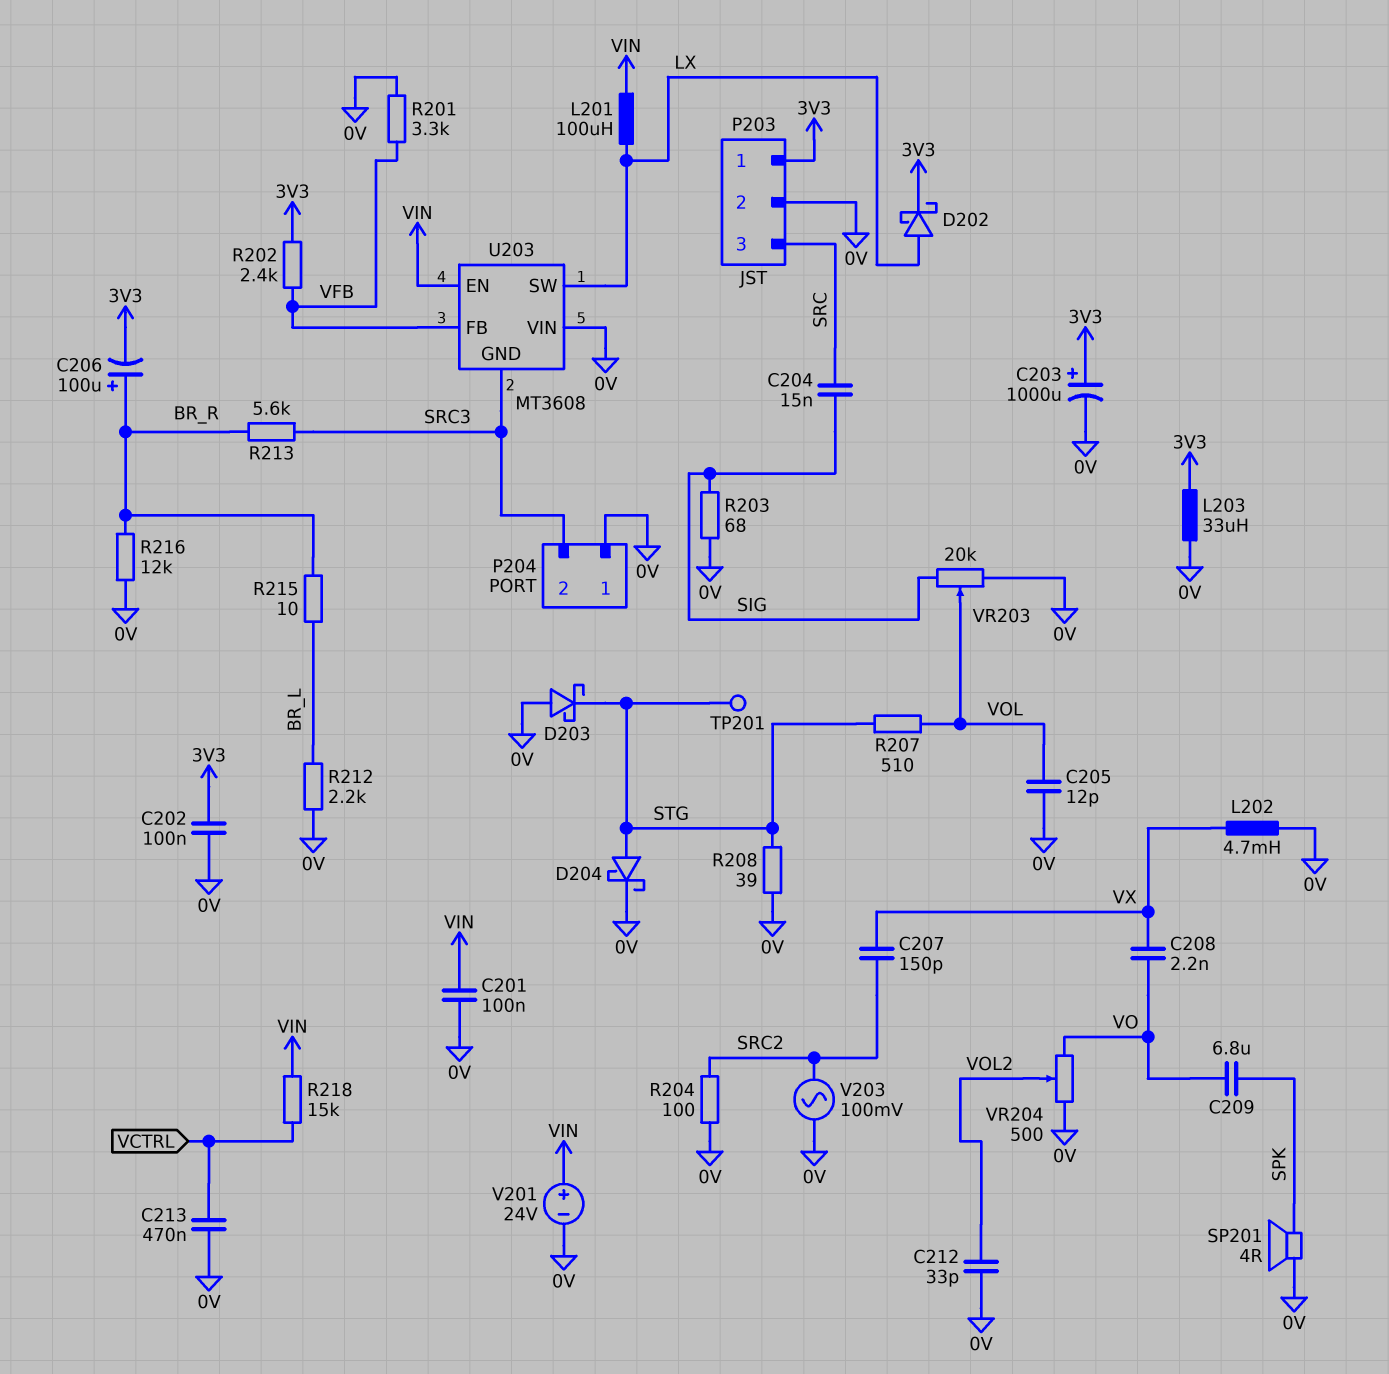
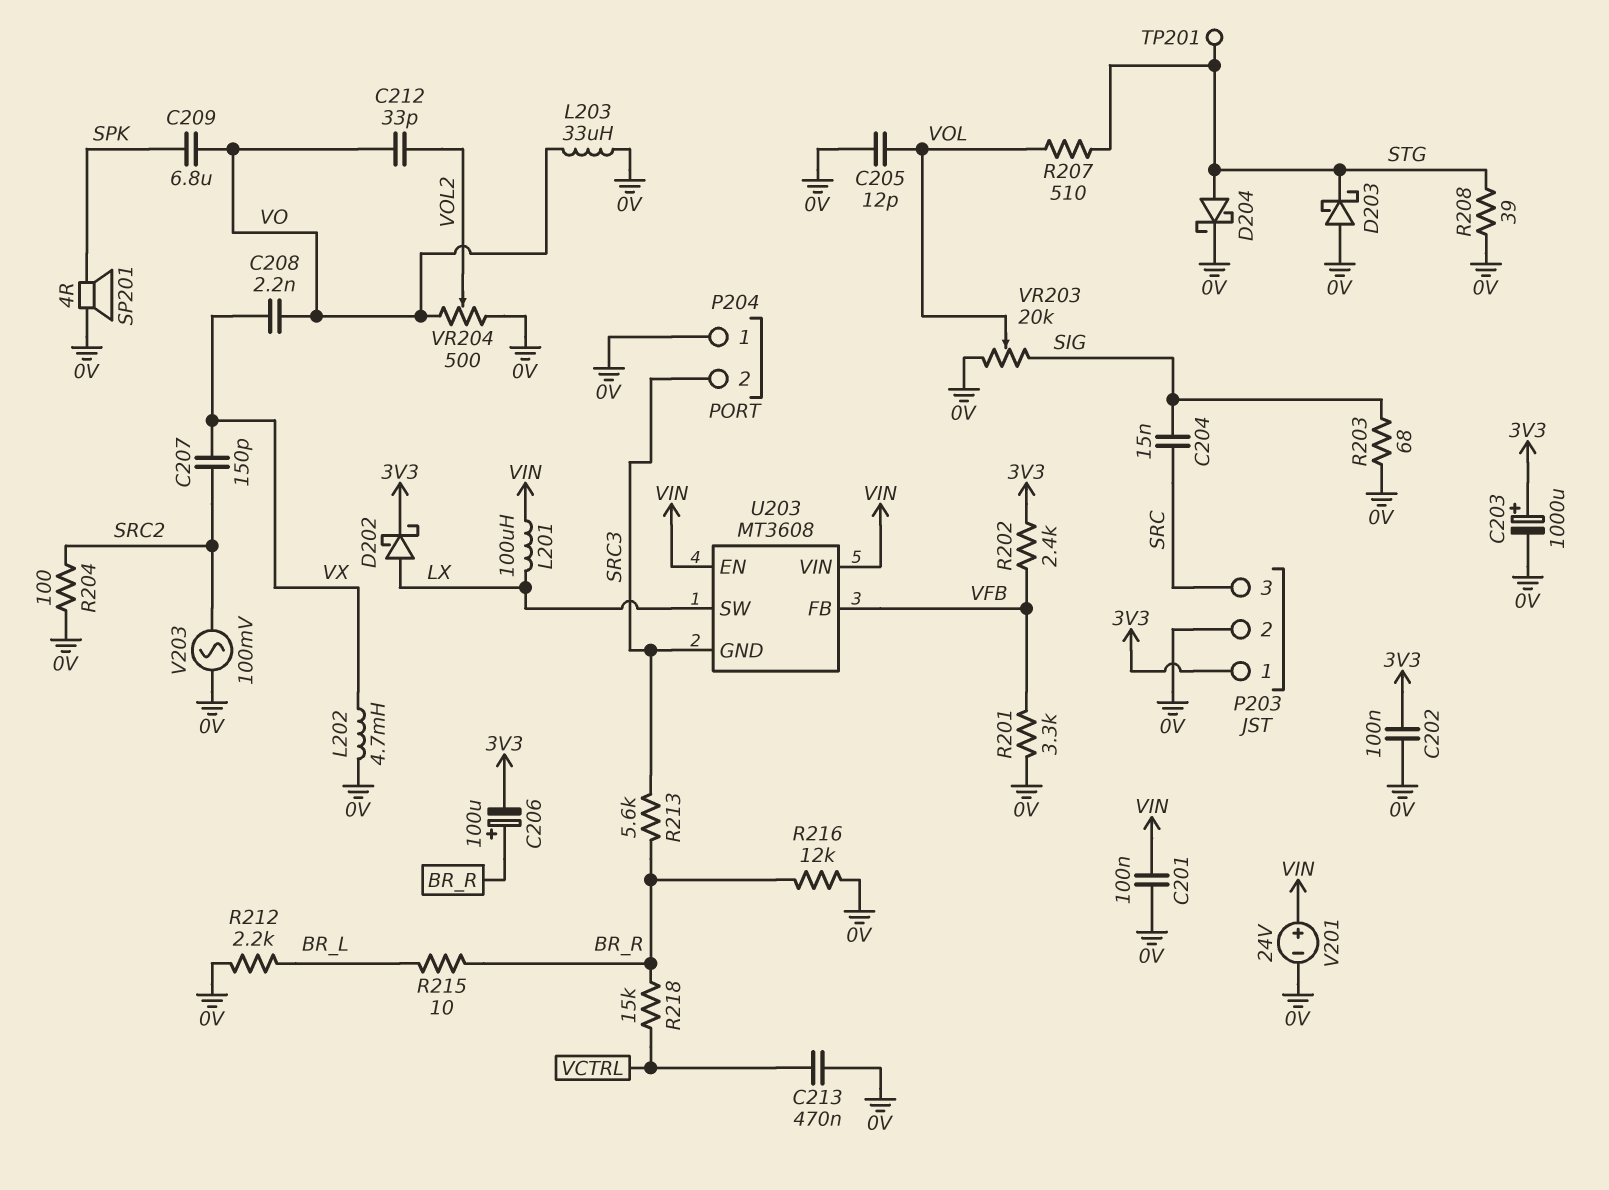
C212: 33pF (0V, VOL2) -> 33pF (VO, VOL2)
L203: 33uH (0V, 3V3) -> 33uH (0V, VO)
R218: 15k (VCTRL, VIN) -> 15k (BR_R, VCTRL)
U203 pin VIN: 0V -> VIN

